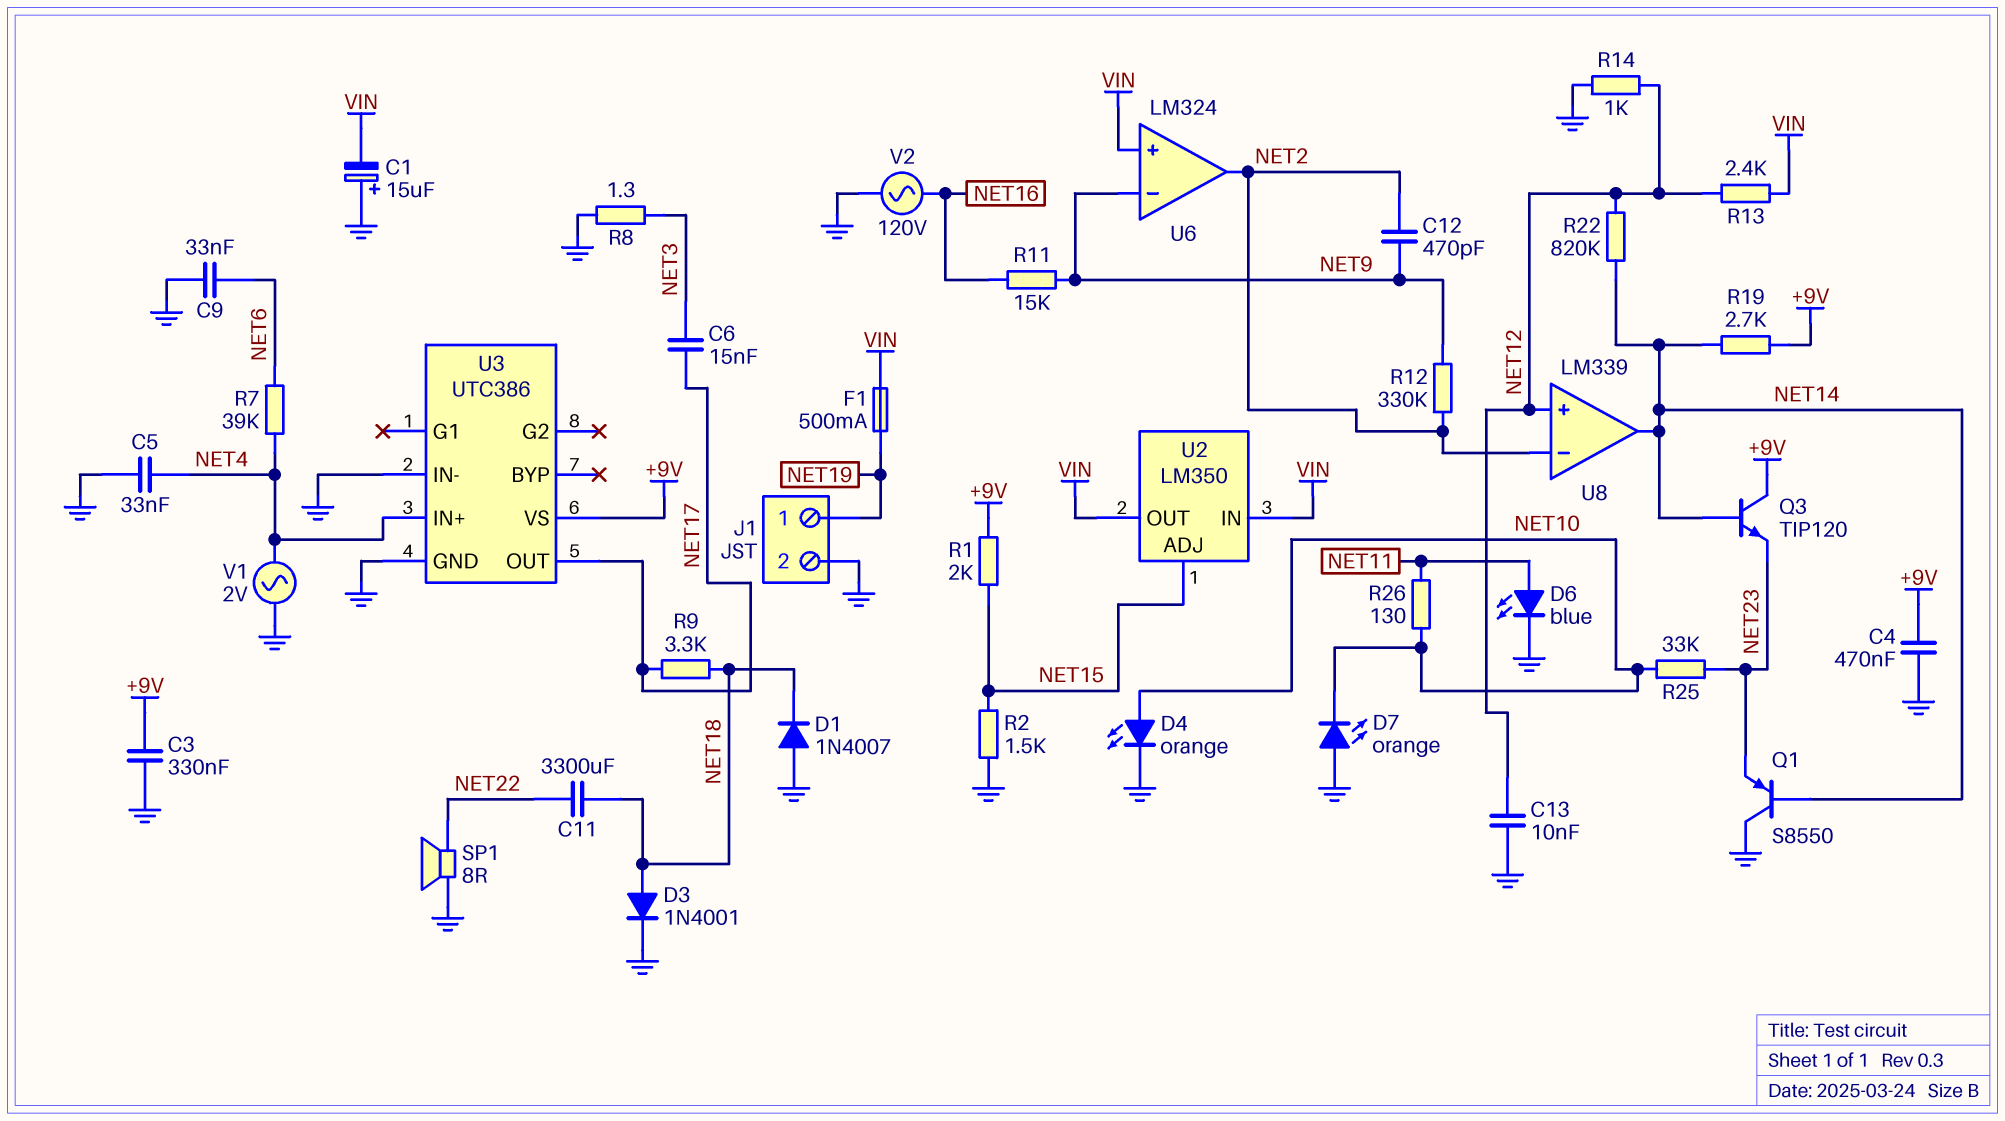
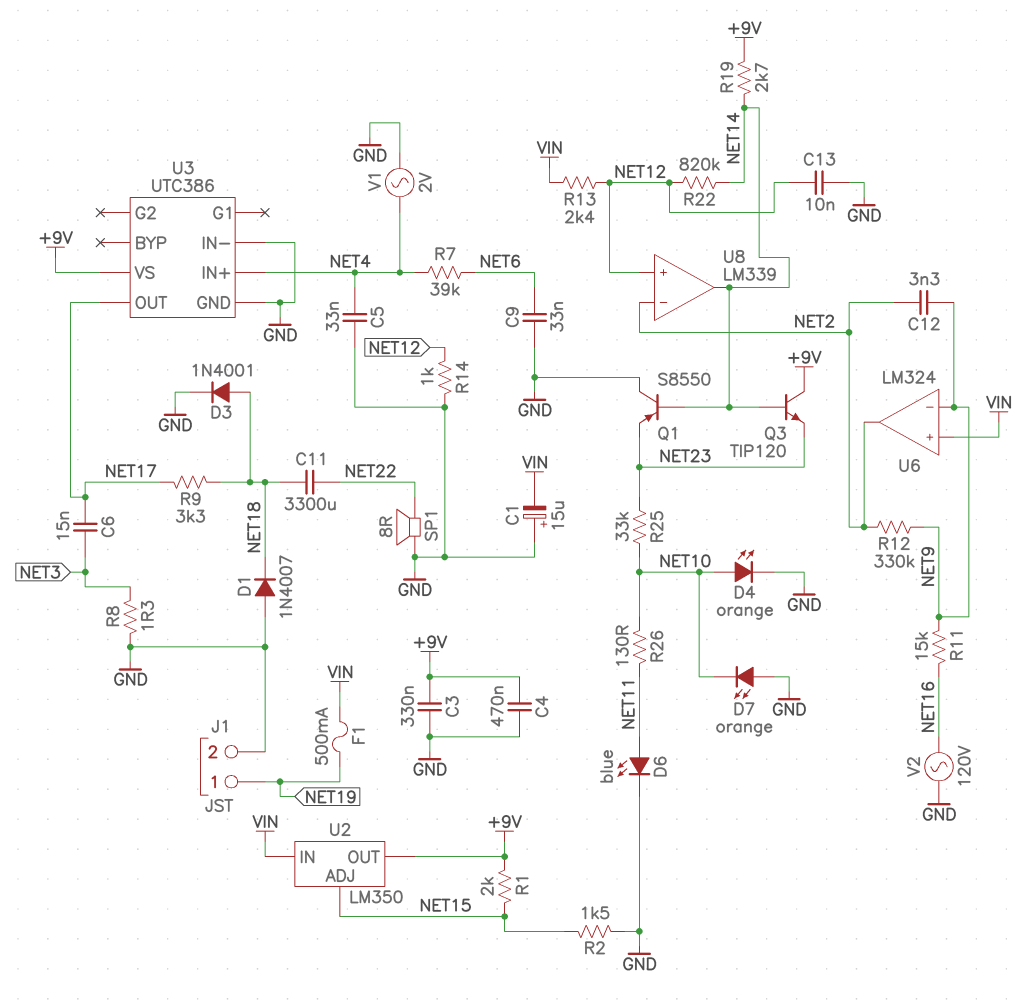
C12: 470pF (NET2, NET9) -> 3.3nF (NET2, NET9)
U2 pin OUT: VIN -> +9V

